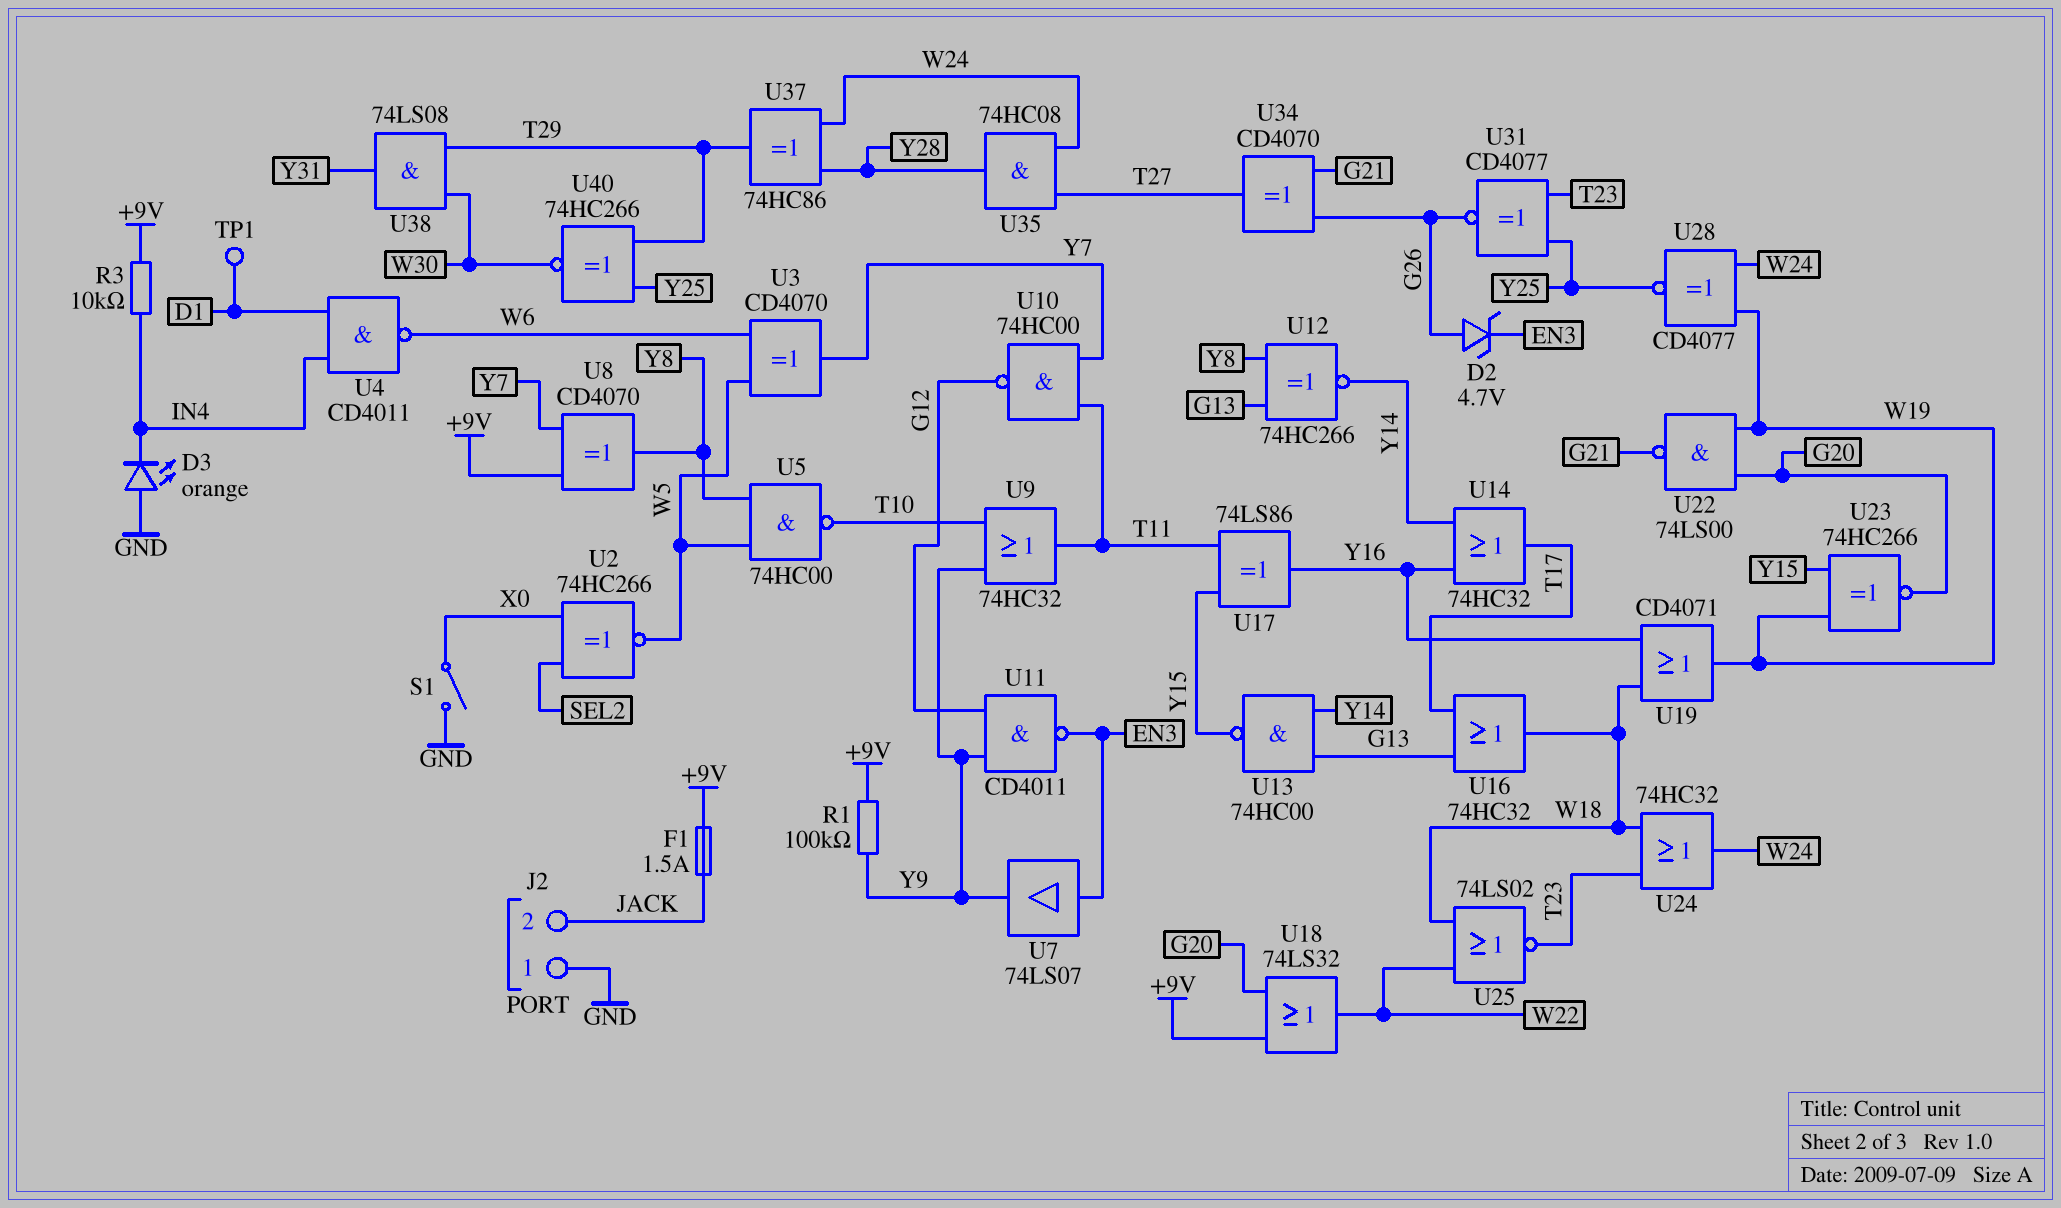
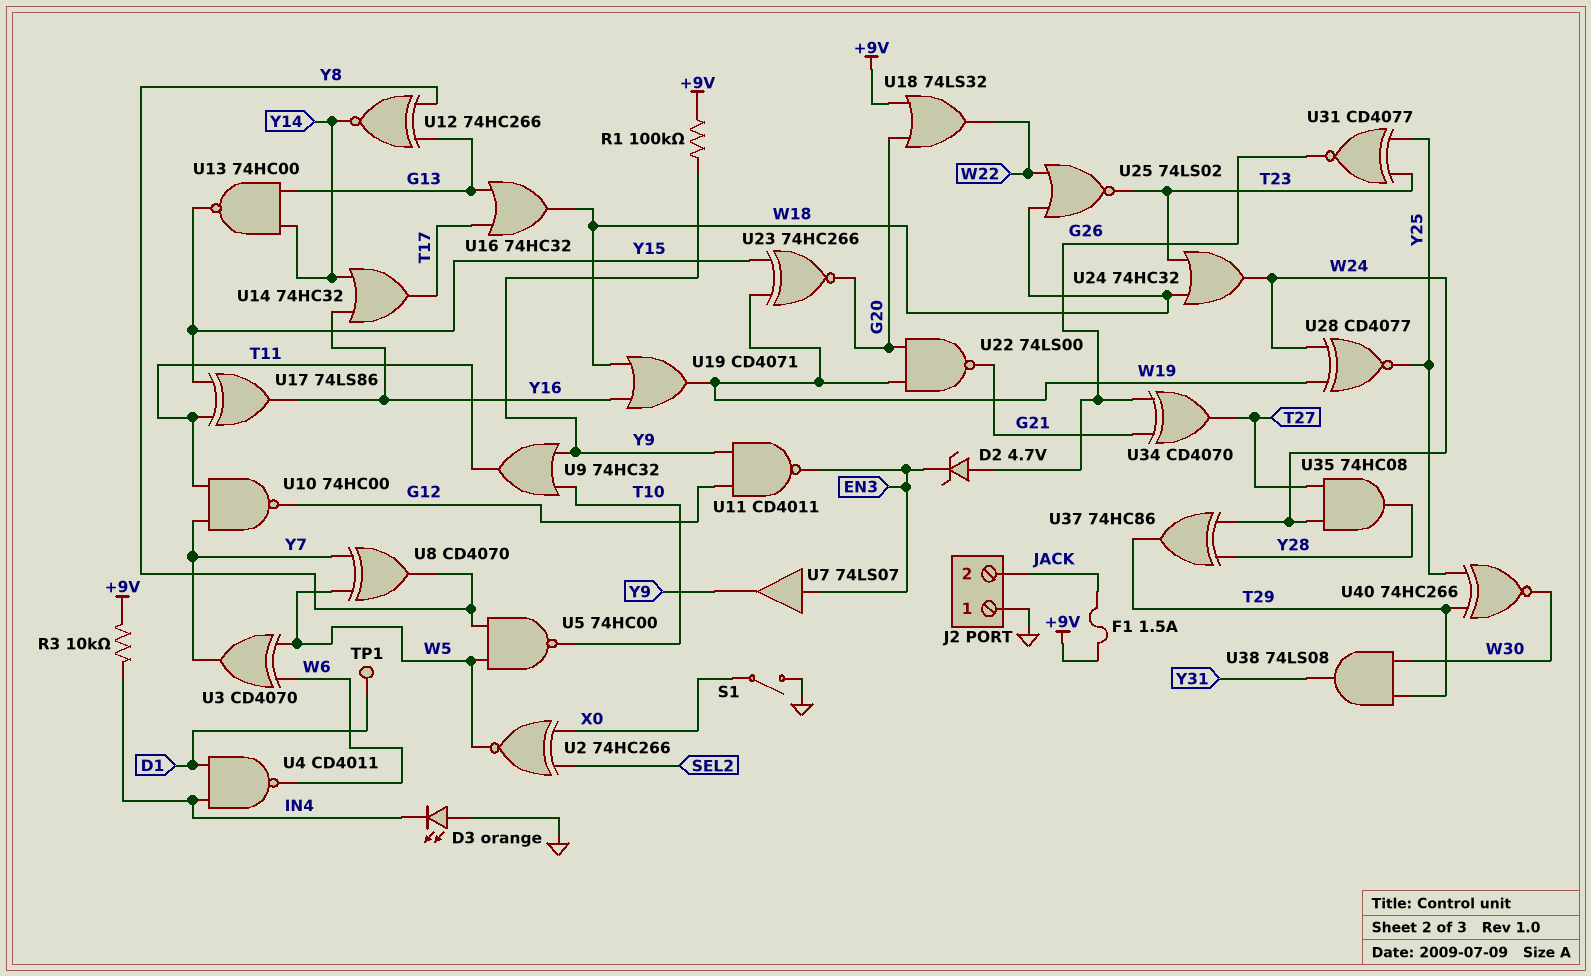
U8: XOR CD4070 (in +9V, in Y7, out Y8) -> XOR CD4070 (in W5, in Y7, out Y8)

